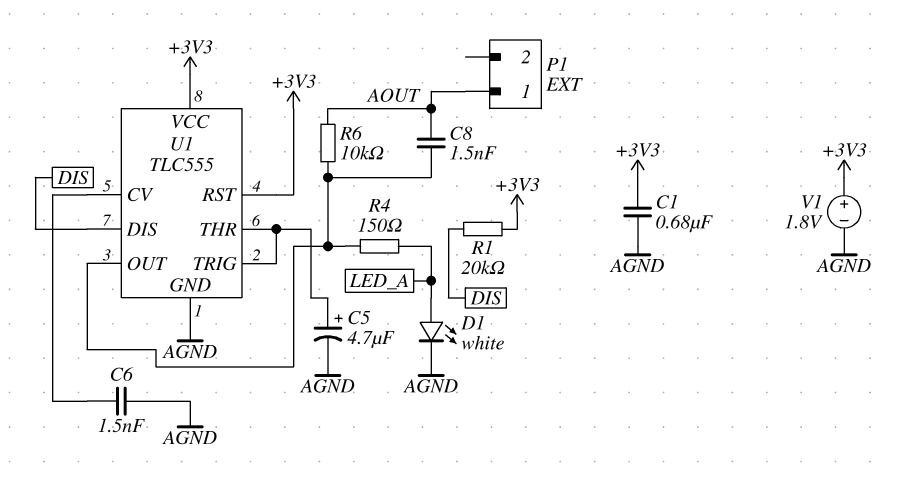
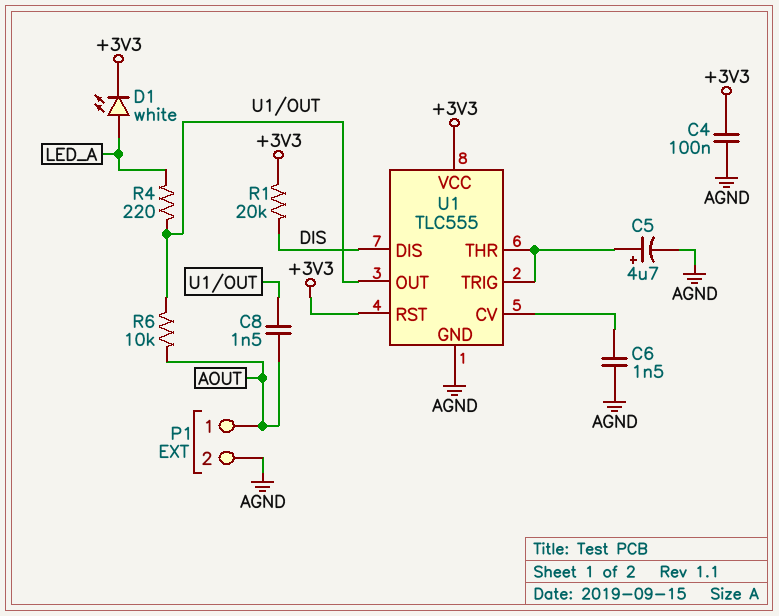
C1: 680nF (+3V3, AGND) -> none
C4: none -> 100nF (+3V3, AGND)
D1: LED white (A LED_A, K AGND) -> LED white (A LED_A, K +3V3)
P1 pin 2: none -> AGND
R4: 150 (LED_A, U1/OUT) -> 220 (LED_A, U1/OUT)
V1: 1.8V (plus +3V3, minus AGND) -> none

